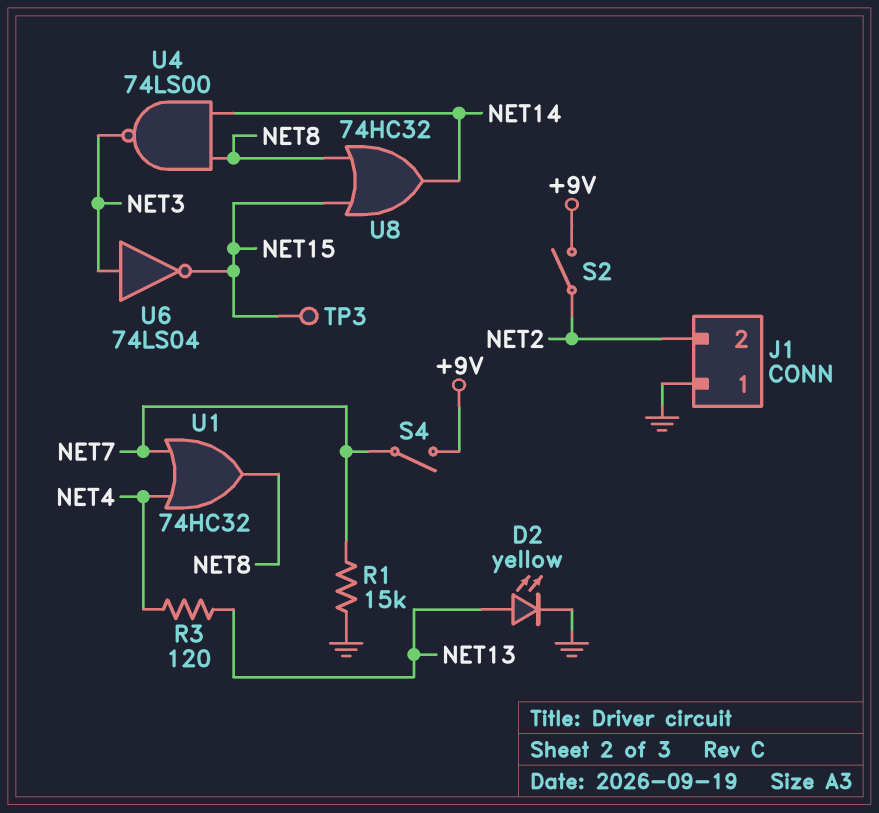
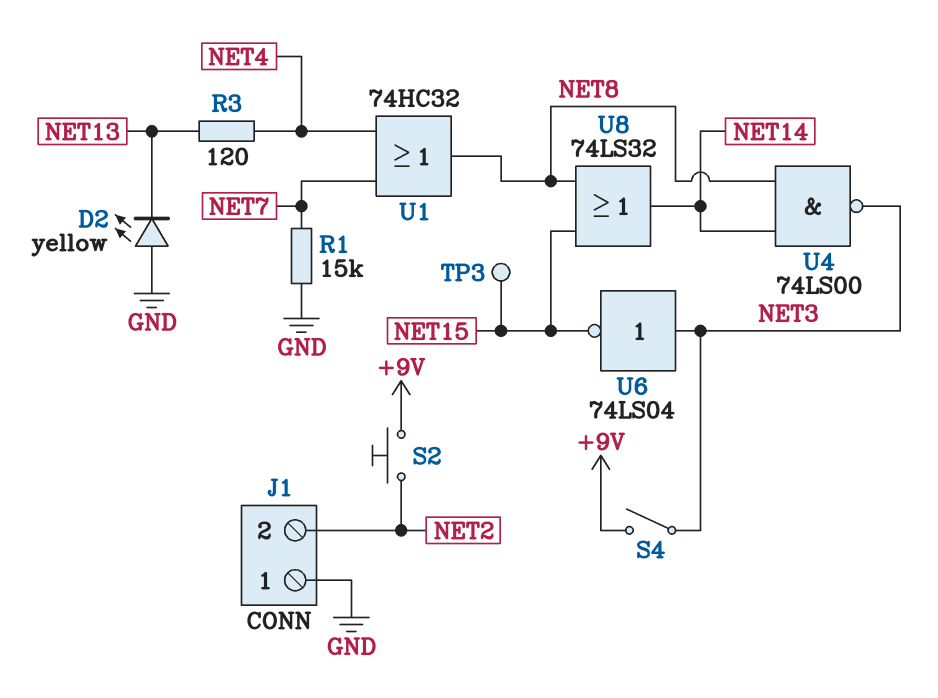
D2: LED yellow (A NET13, K GND) -> LED yellow (A GND, K NET13)
S2: switch (+9V, NET2) -> button (+9V, NET2)
S4: switch (+9V, NET7) -> switch (+9V, NET3)
U8: OR 74HC32 (in NET8, in NET15, out NET14) -> OR 74LS32 (in NET8, in NET15, out NET14)

